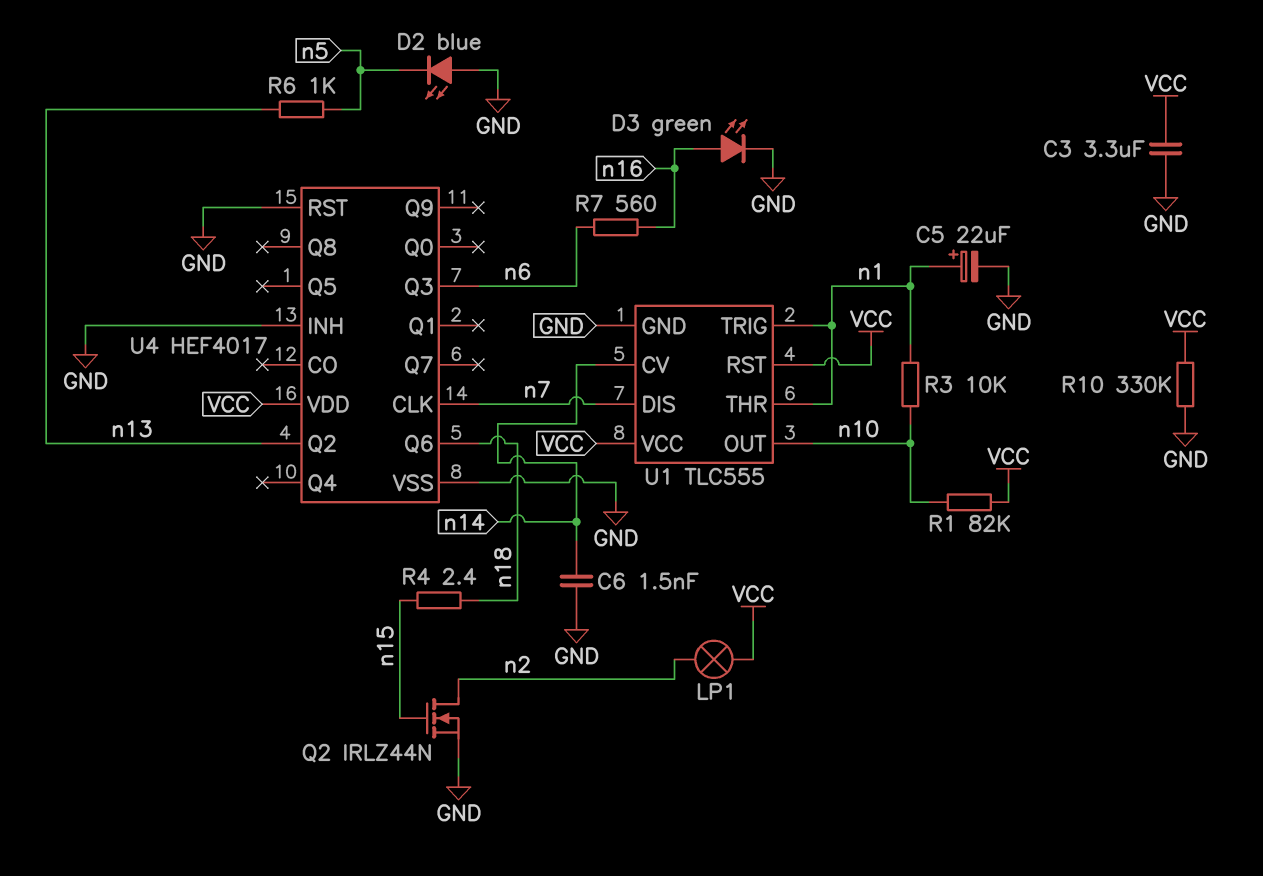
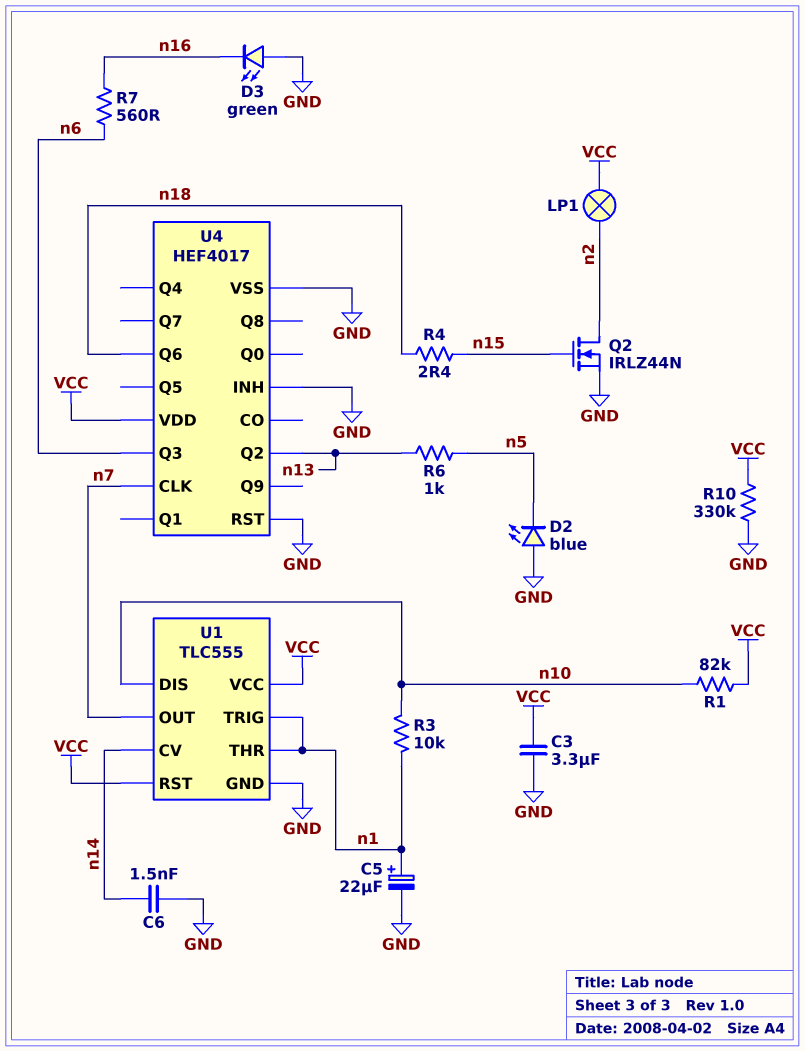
D3: LED green (A n16, K GND) -> LED green (A GND, K n16)
U1 pin DIS: n7 -> n10
U1 pin OUT: n10 -> n7

